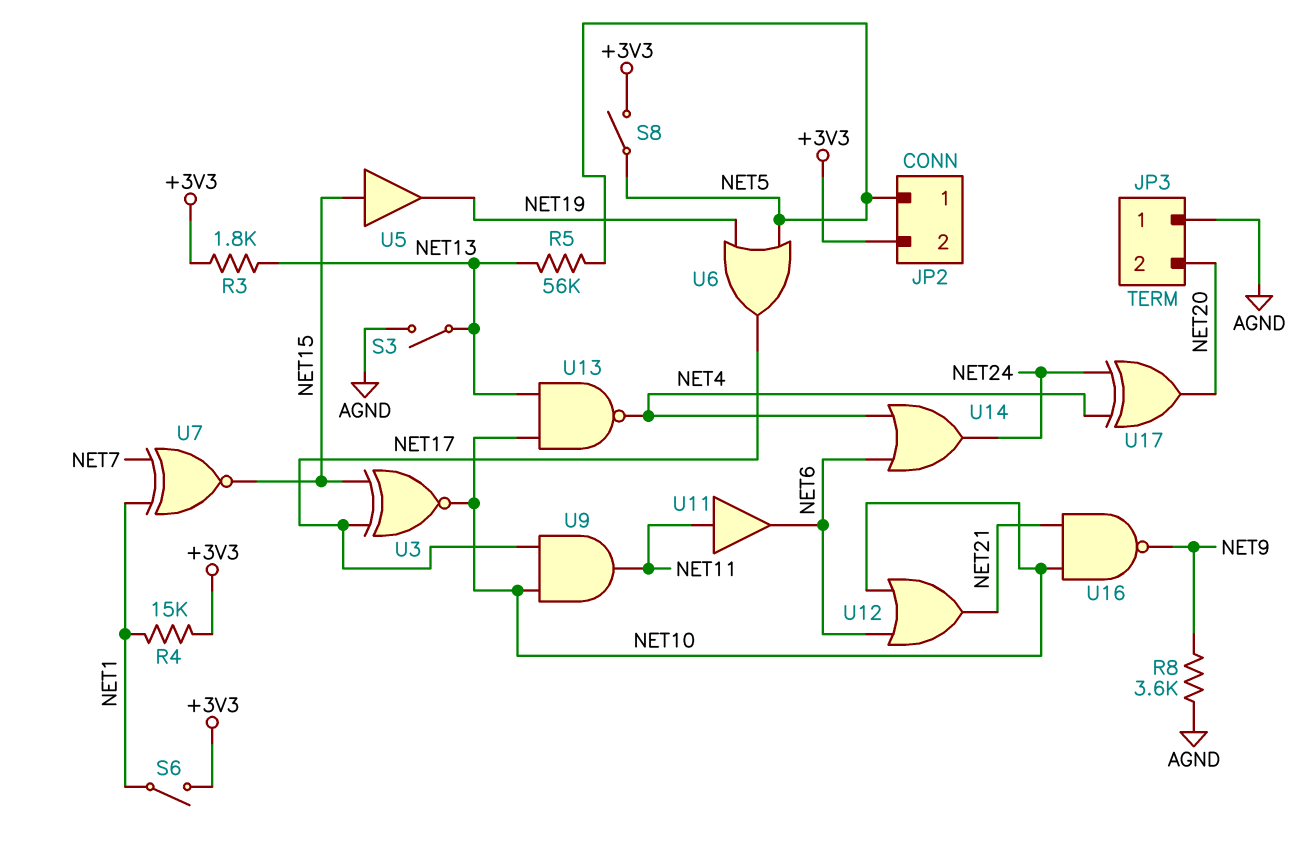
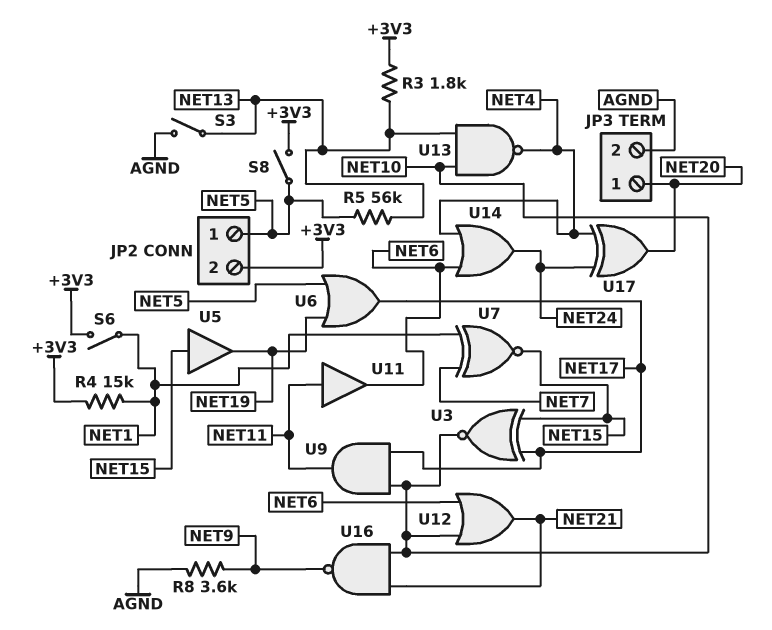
JP3 pin 1: AGND -> NET20
JP3 pin 2: NET20 -> AGND

